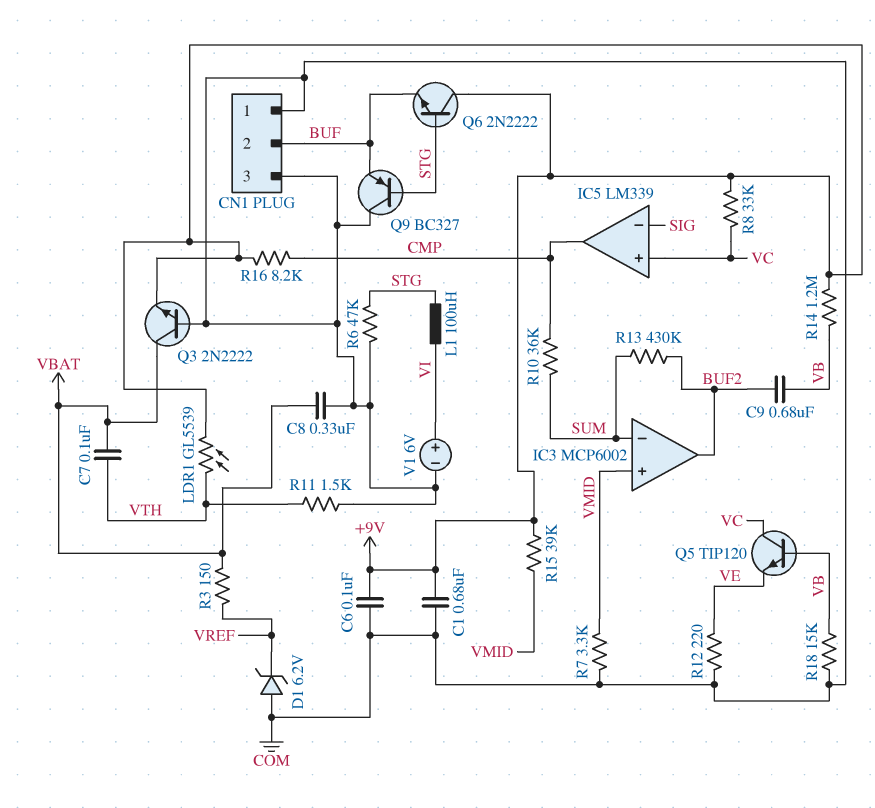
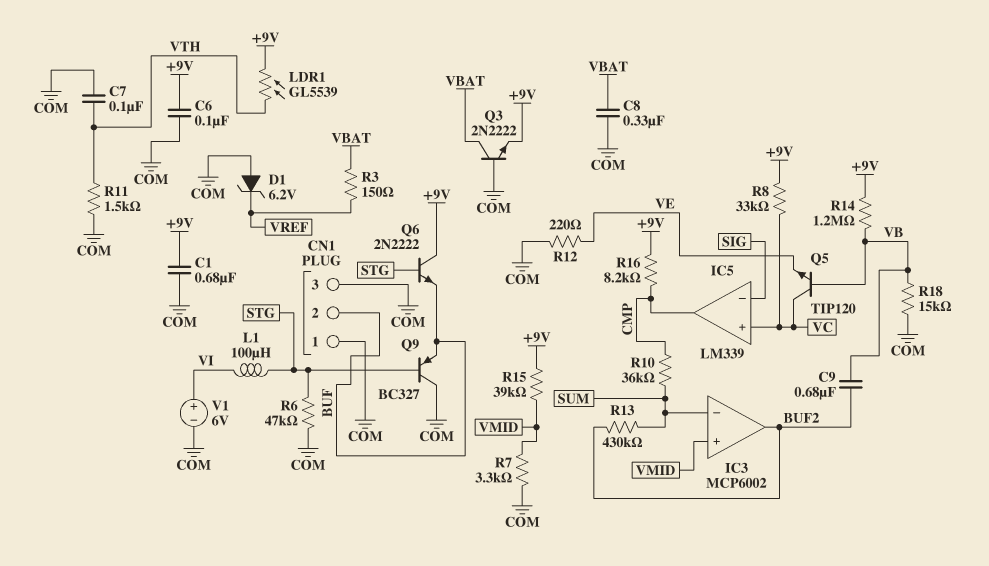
C7: 100nF (VBAT, VTH) -> 100nF (COM, VTH)

